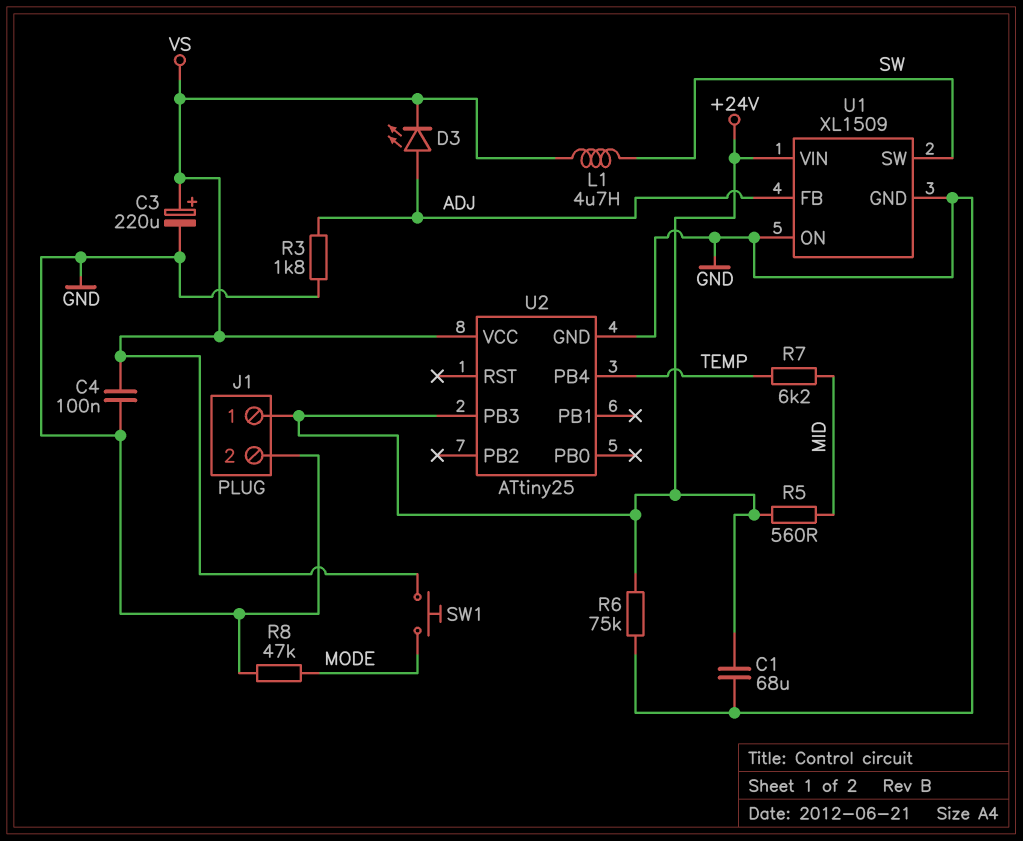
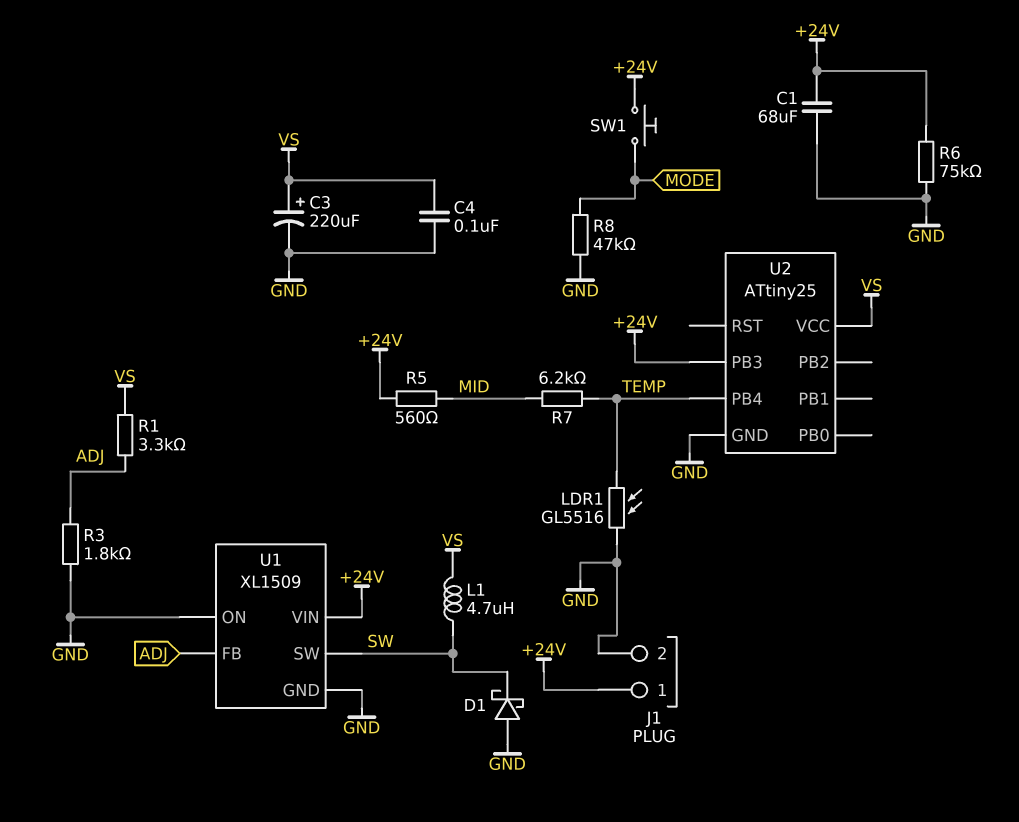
D1: none -> schottky (A GND, K SW)
D3: LED (A ADJ, K VS) -> none
LDR1: none -> GL5516 (GND, TEMP)
R1: none -> 3.3k (ADJ, VS)
SW1: button (MODE, VS) -> button (+24V, MODE)

